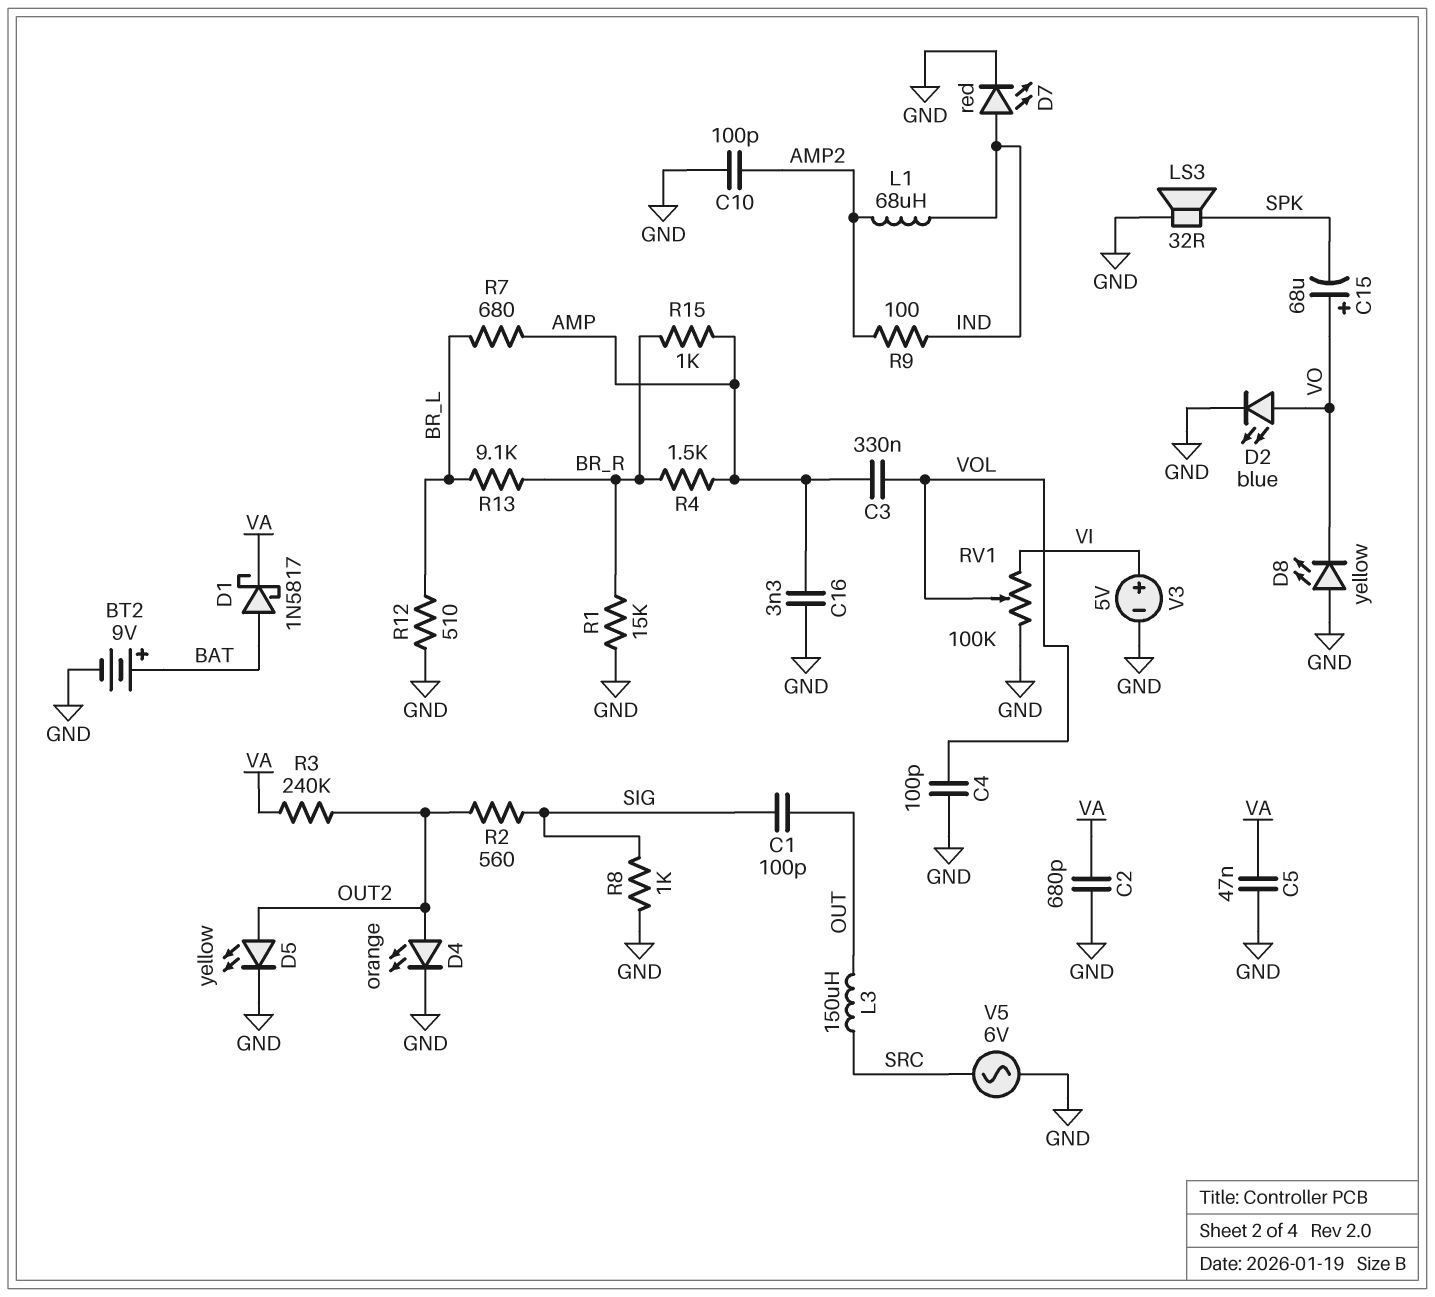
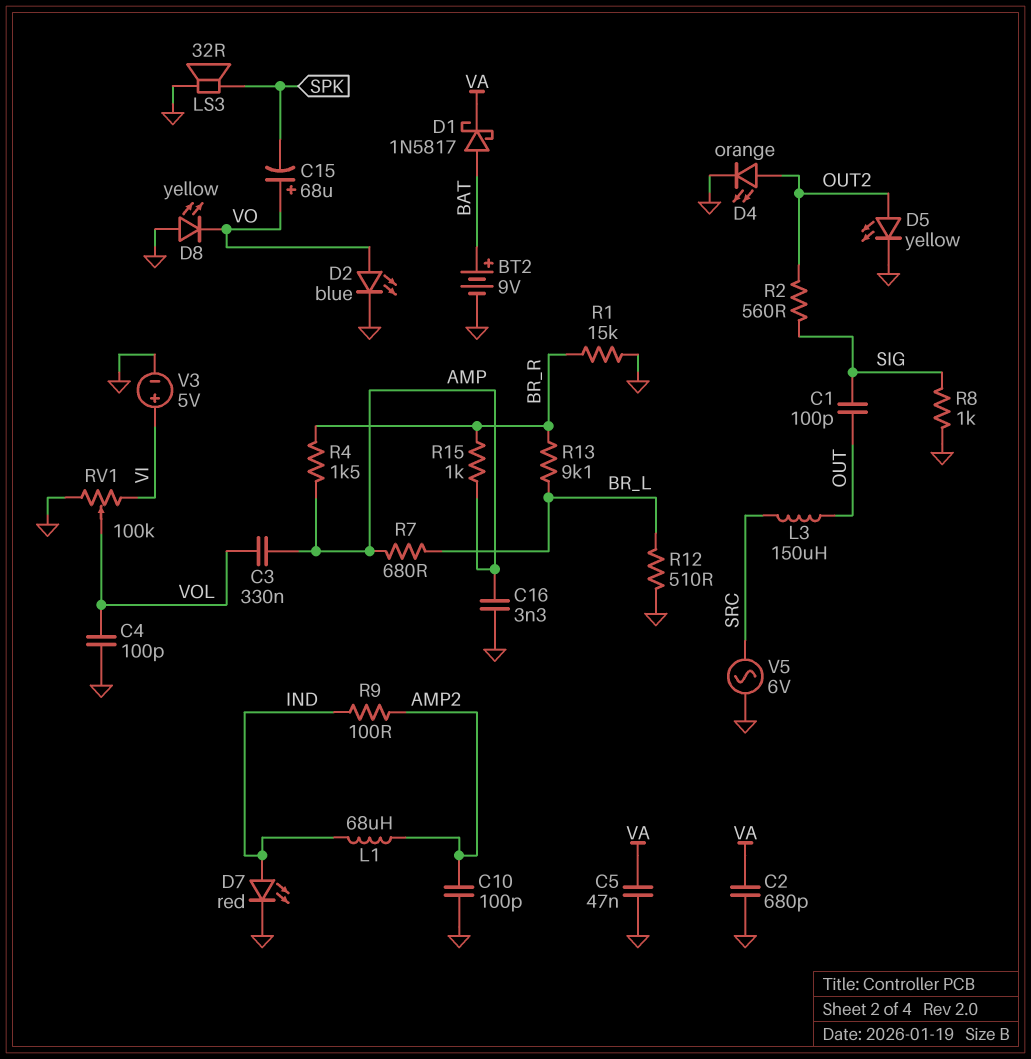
R3: 240k (OUT2, VA) -> none

